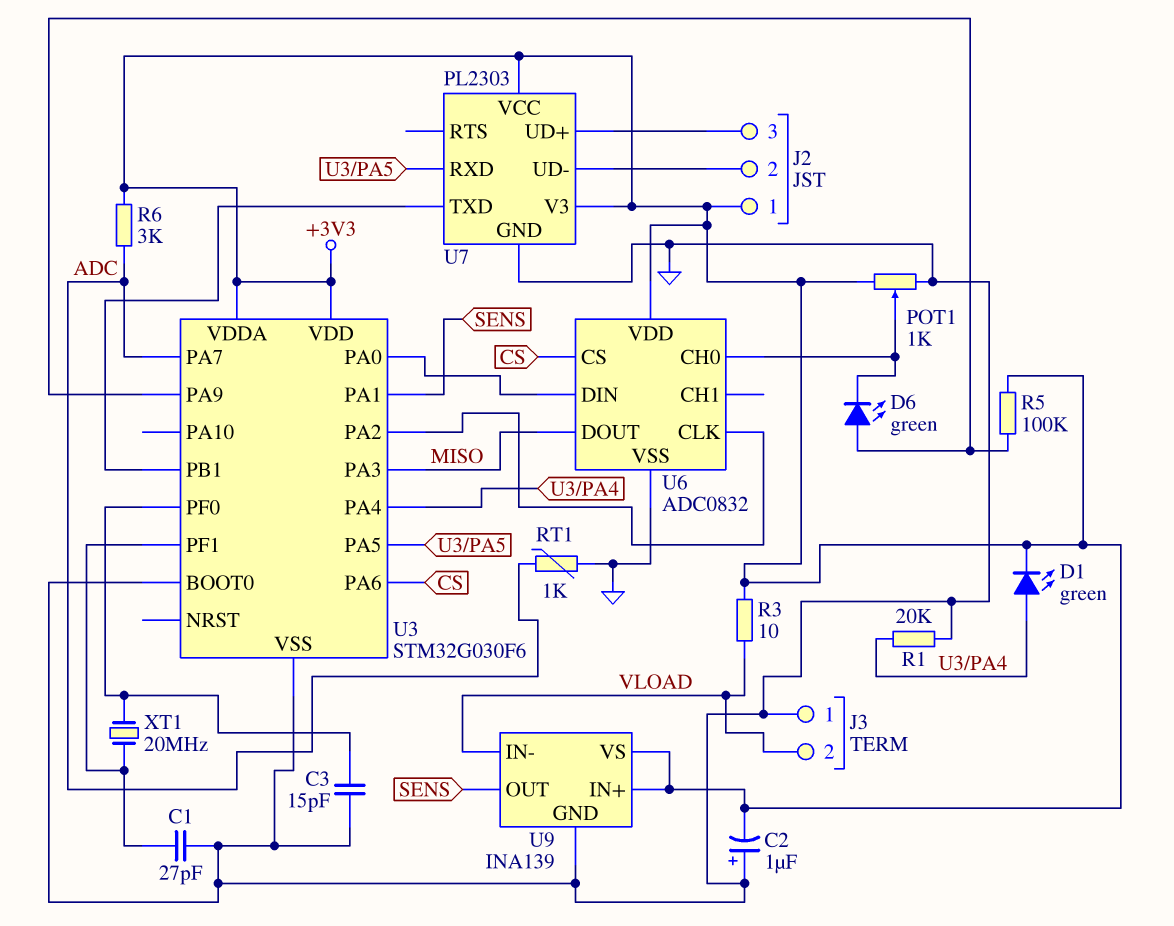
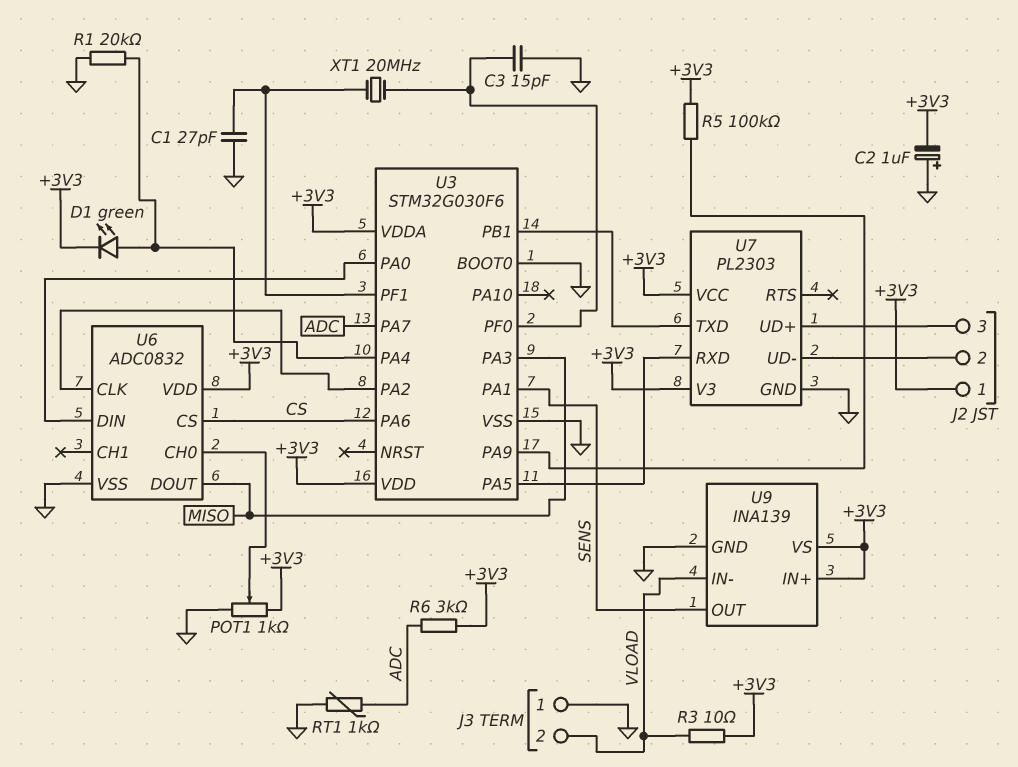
D6: LED green (A U3/PA9, K U6/CH0) -> none

